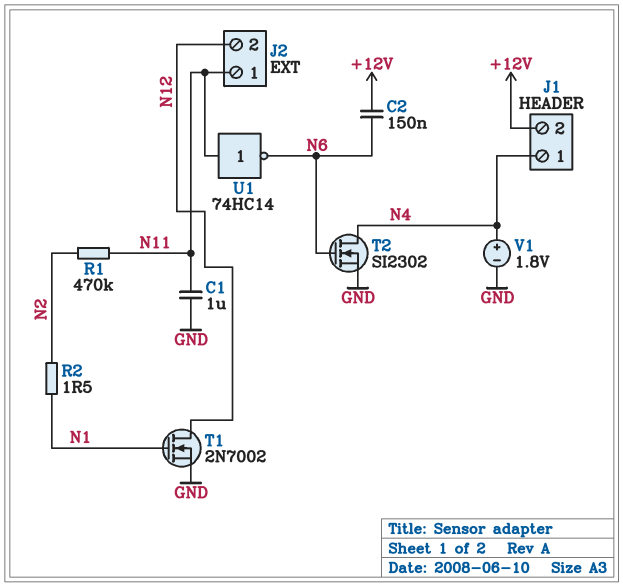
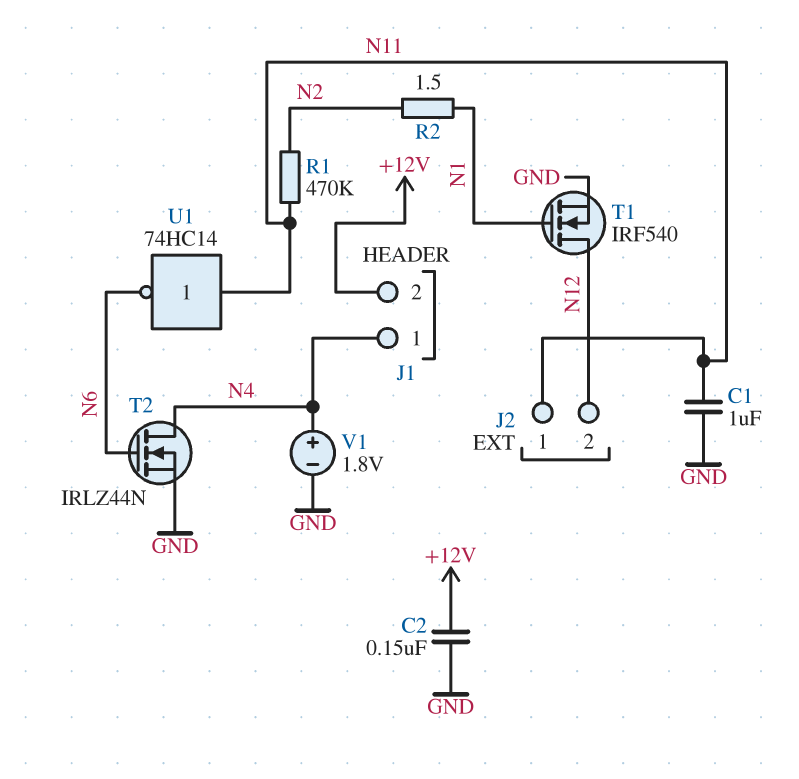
C2: 150nF (+12V, N6) -> 150nF (+12V, GND)
T1: NMOS 2N7002 (G N1, D N12, S GND) -> NMOS IRF540 (G N1, D N12, S GND)
T2: NMOS SI2302 (G N6, D N4, S GND) -> NMOS IRLZ44N (G N6, D N4, S GND)

